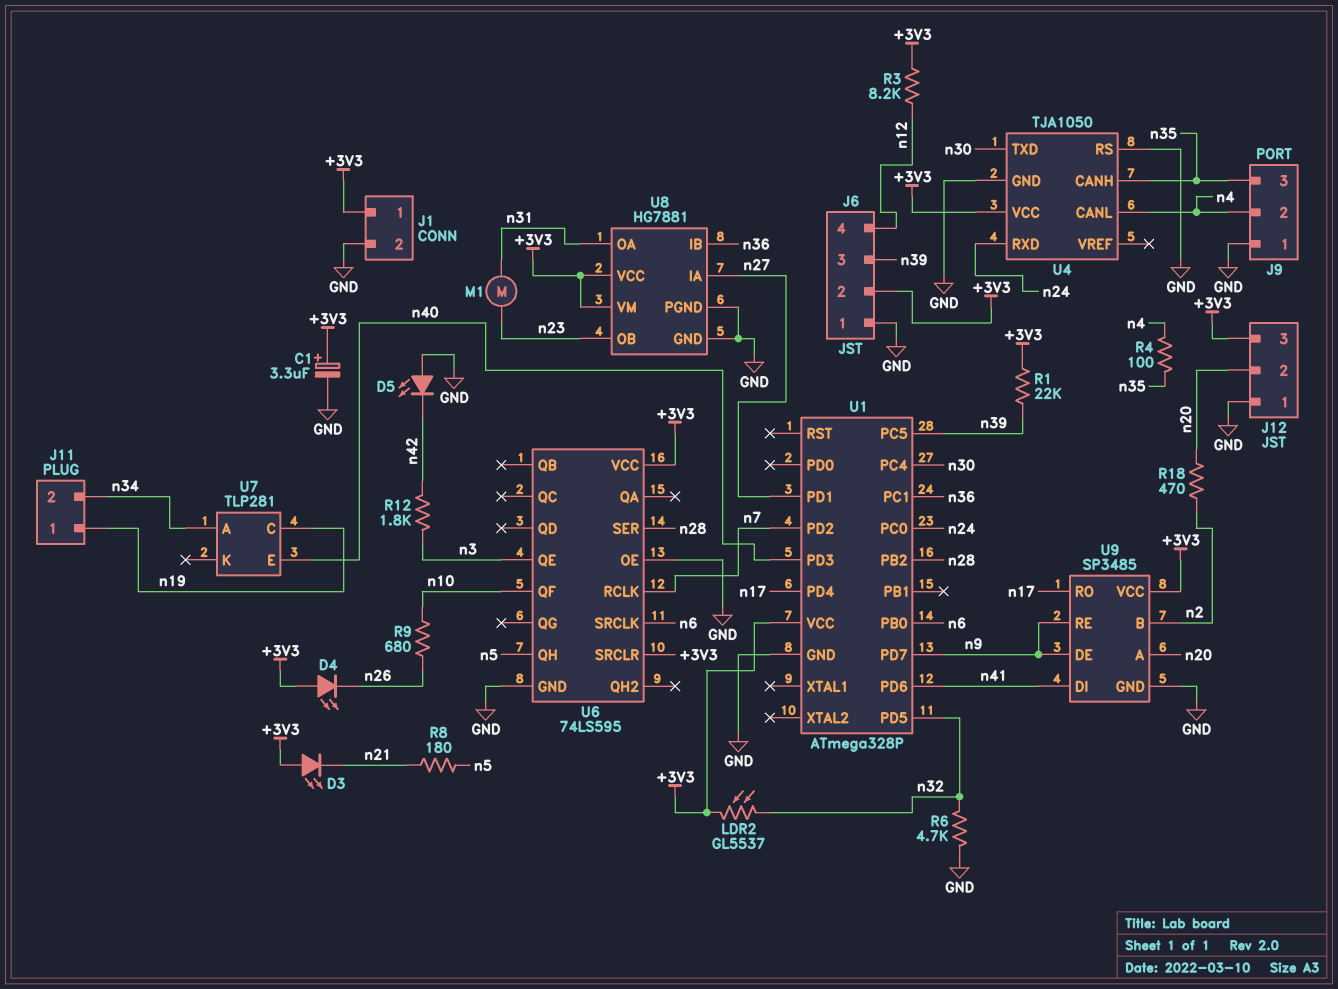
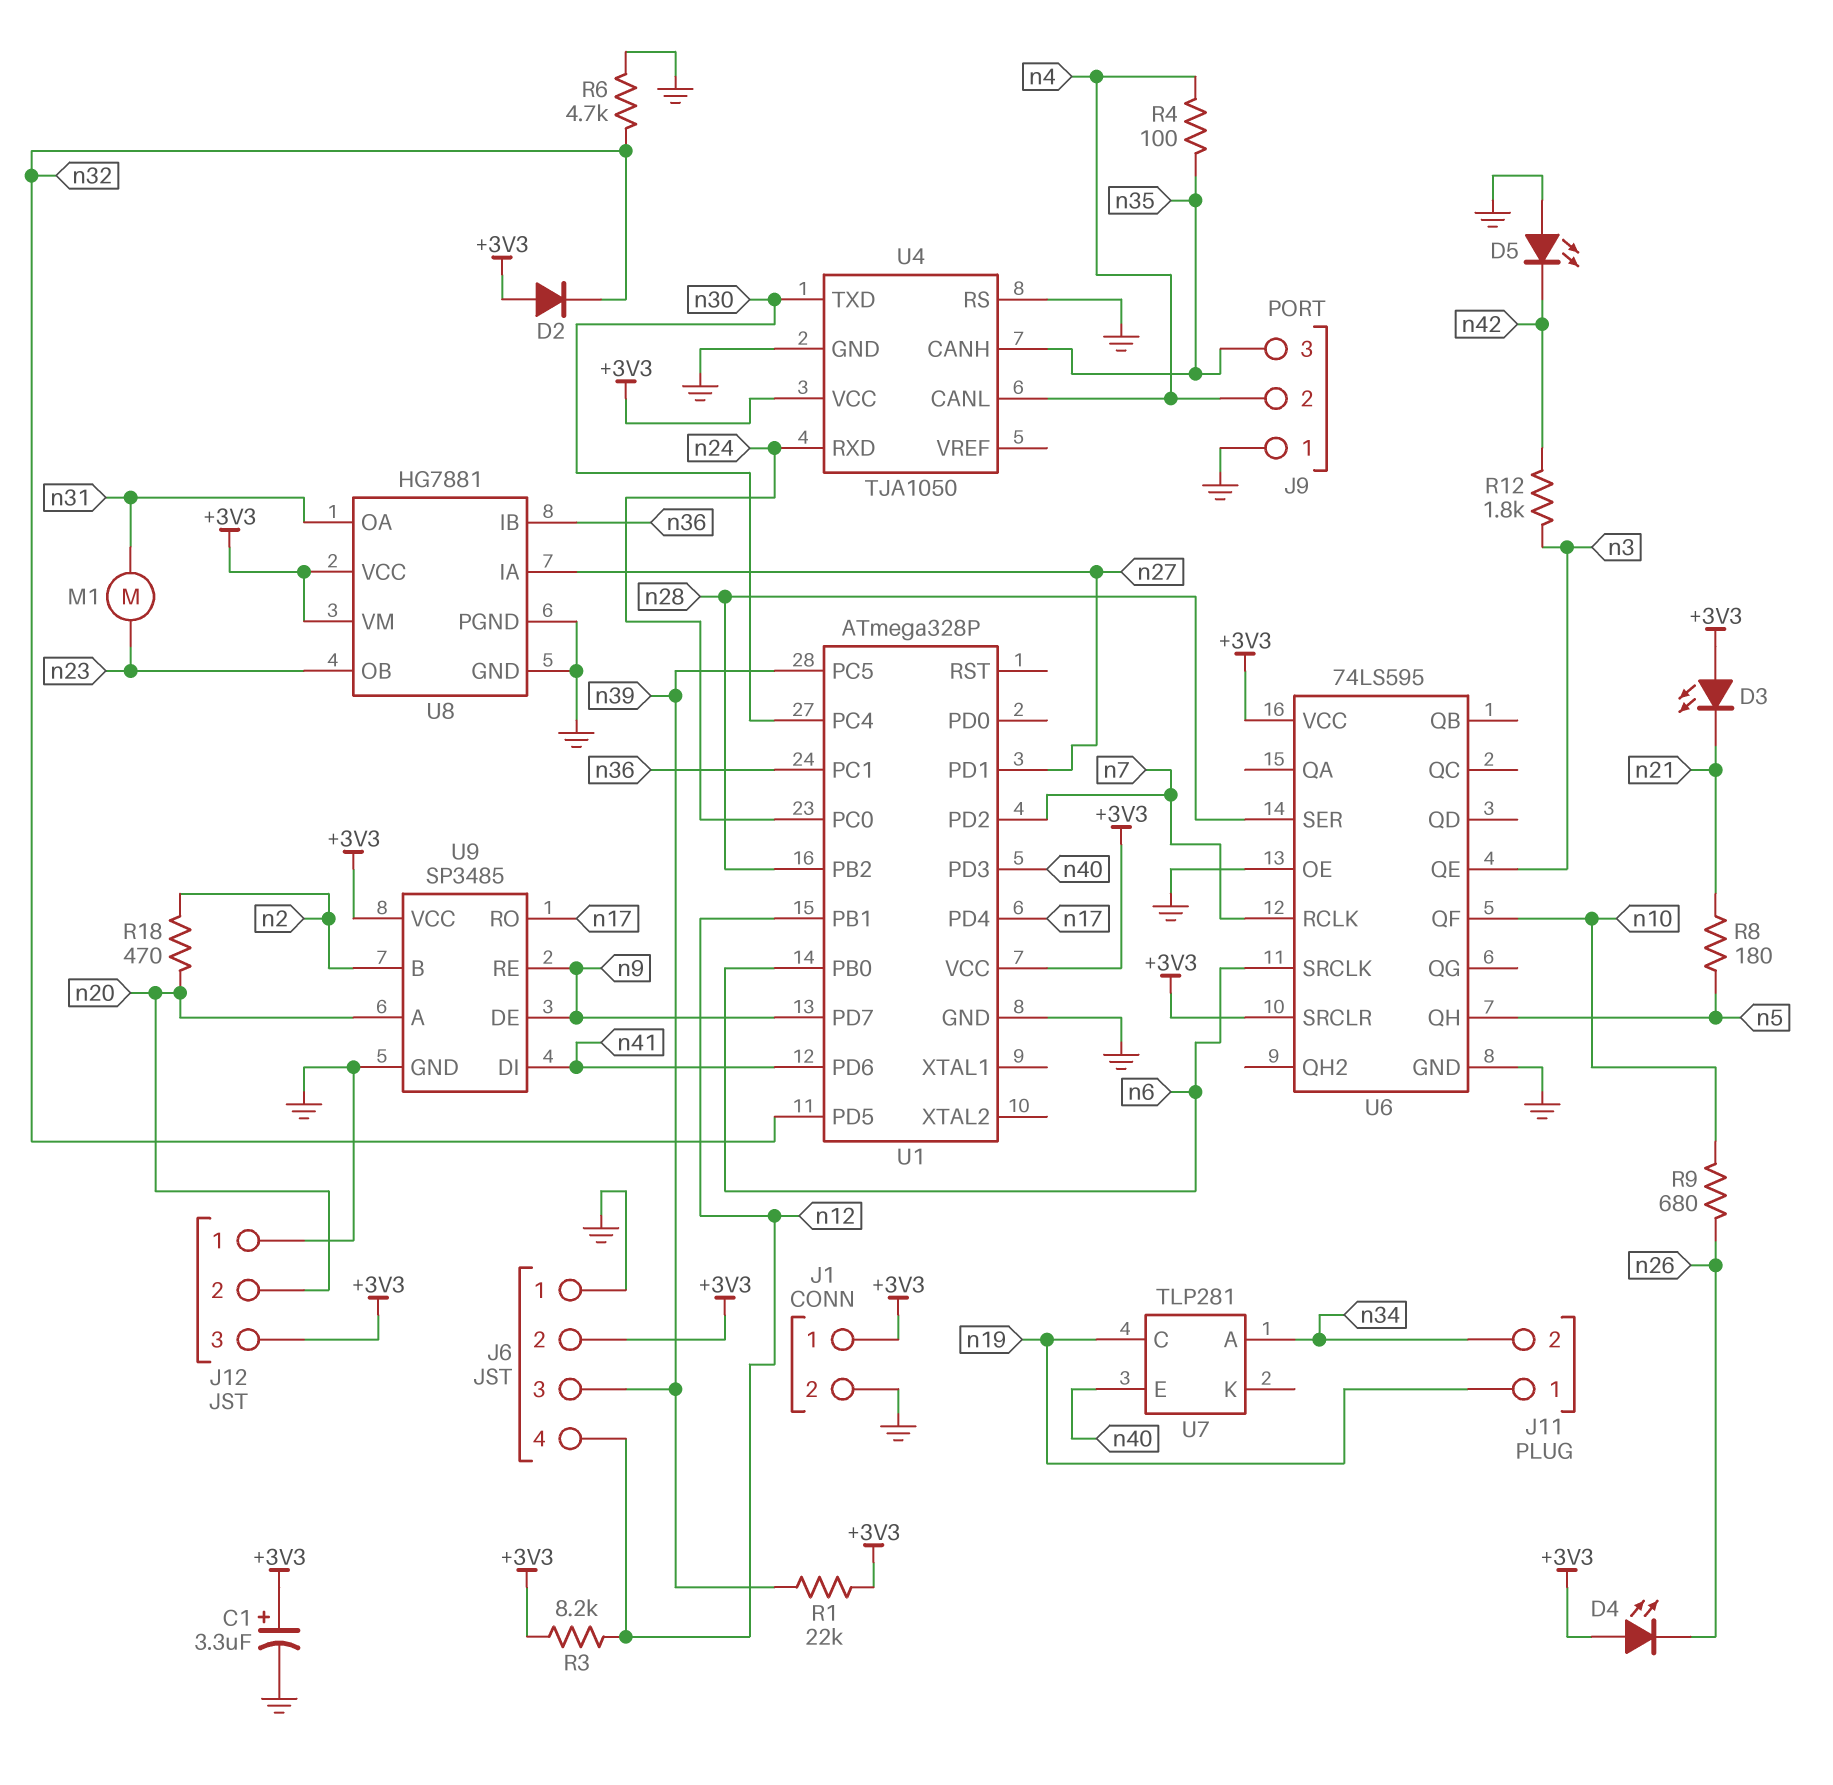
D2: none -> diode (A +3V3, K n32)
LDR2: GL5537 (+3V3, n32) -> none
U1 pin PB1: none -> n12

